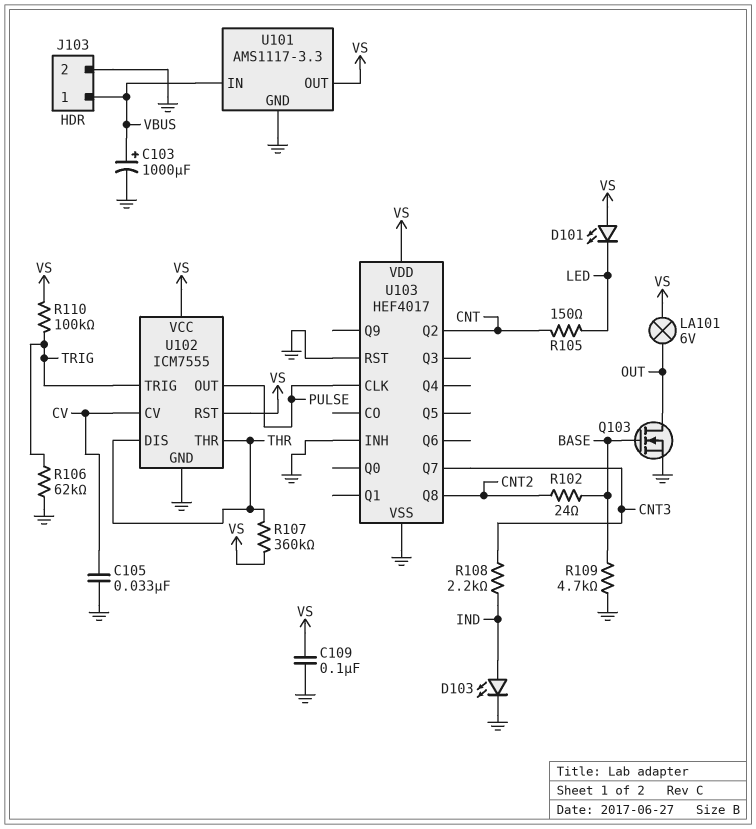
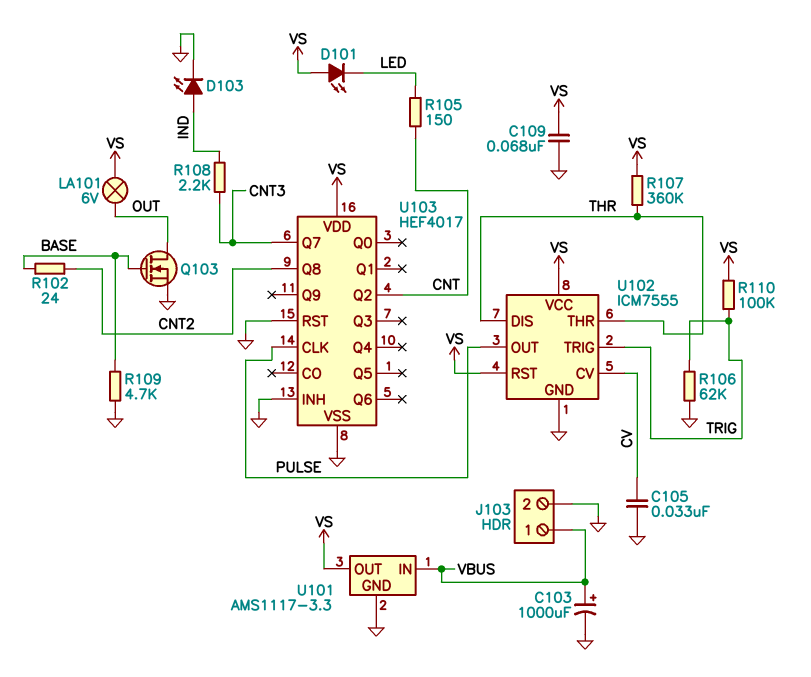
C109: 100nF (GND, VS) -> 68nF (GND, VS)

